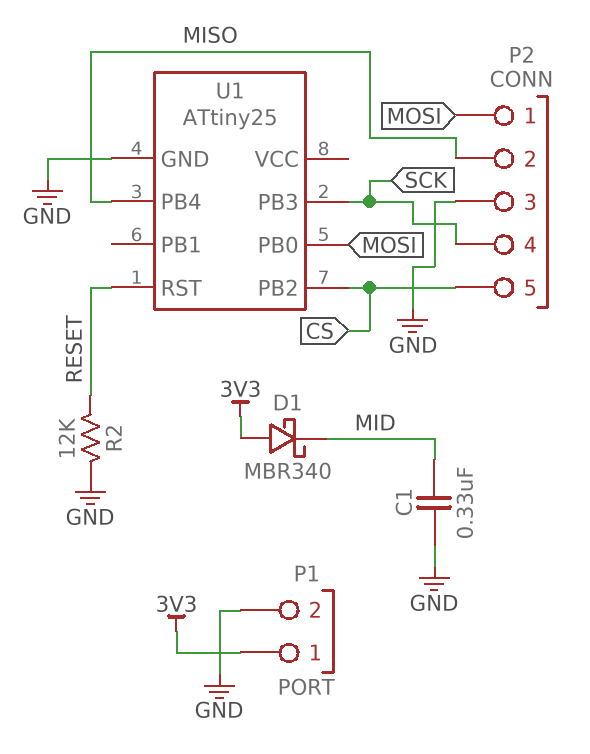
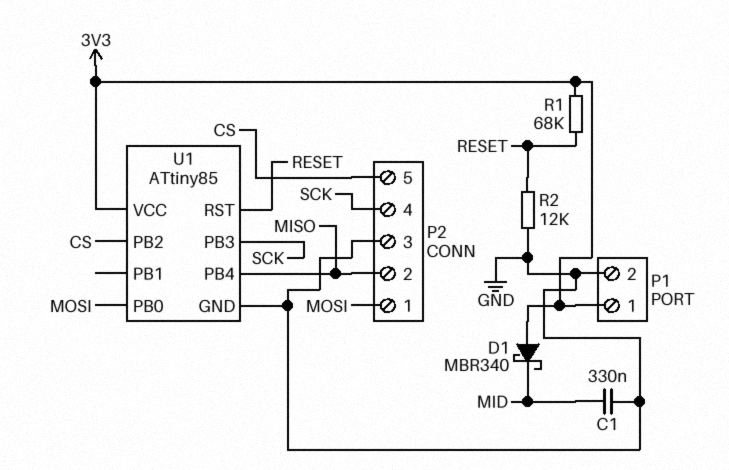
R1: none -> 68k (3V3, RESET)
U1: ATtiny25 -> ATtiny85
U1 pin VCC: none -> 3V3

